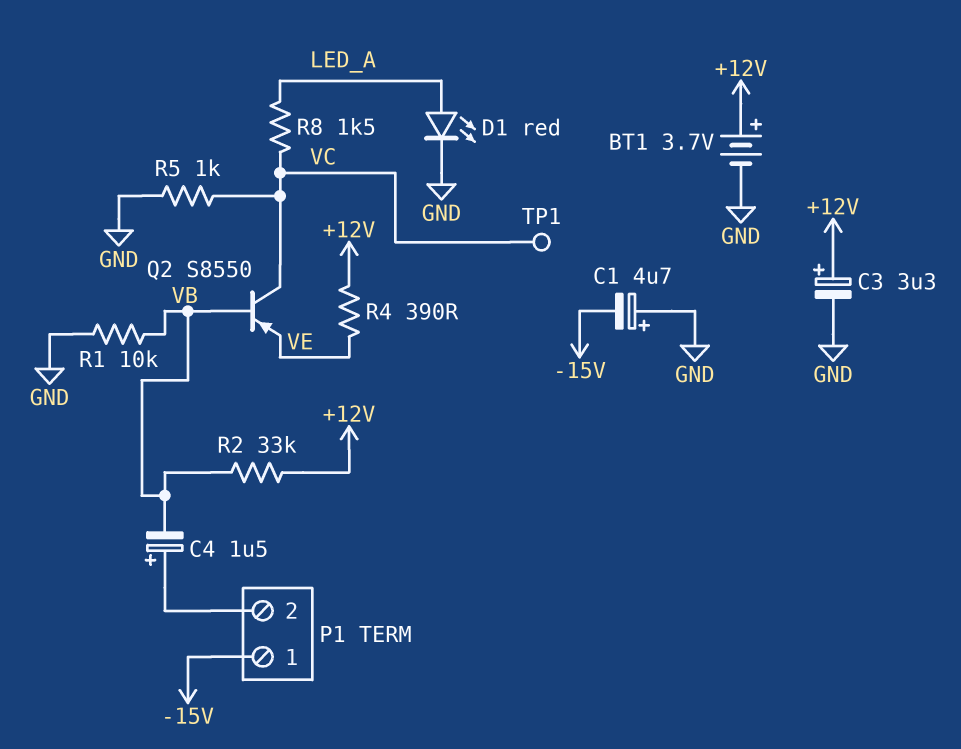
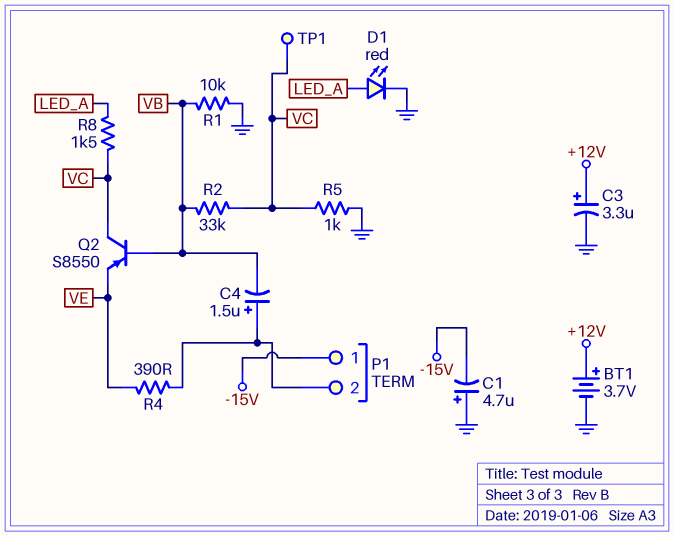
R2: 33k (+12V, VB) -> 33k (VB, VC)
R4: 390 (+12V, VE) -> 390 (P1/2, VE)

